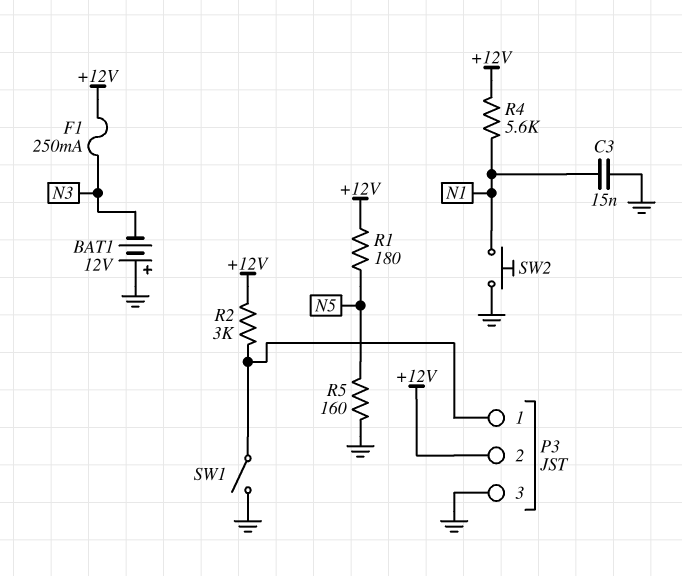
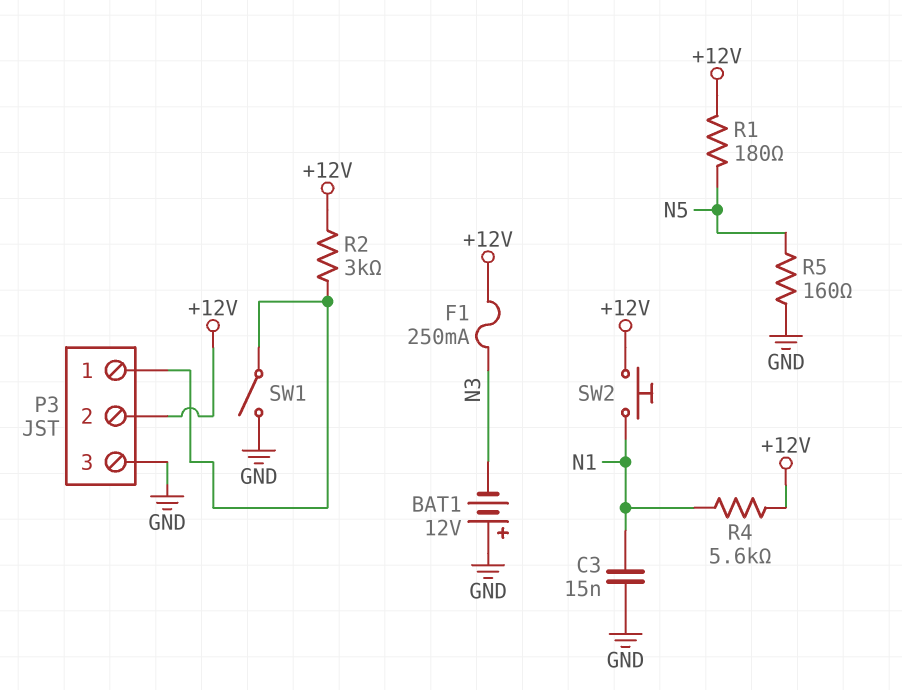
SW2: button (GND, N1) -> button (+12V, N1)

